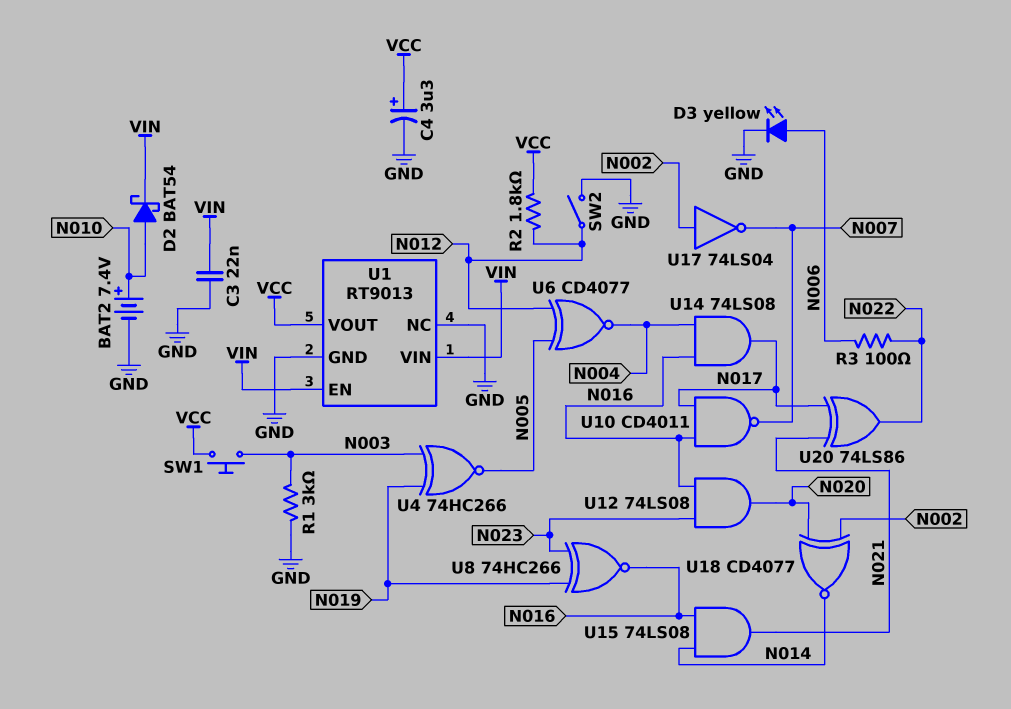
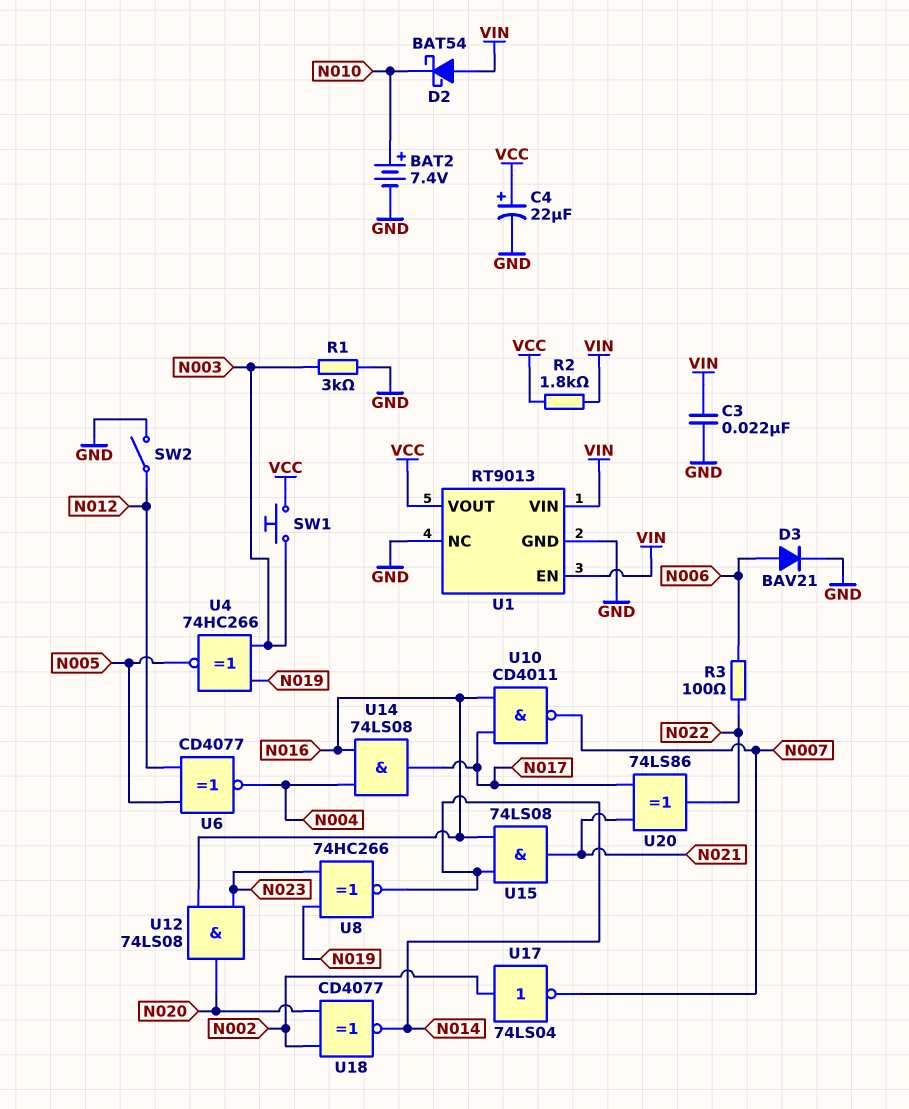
C4: 3.3uF (plus VCC, minus GND) -> 22uF (plus VCC, minus GND)
D2: schottky BAT54 (A N010, K VIN) -> schottky BAT54 (A VIN, K N010)
D3: LED yellow (A N006, K GND) -> diode BAV21 (A N006, K GND)
R2: 1.8k (N012, VCC) -> 1.8k (VCC, VIN)
U8: XNOR 74HC266 (in N019, in N023, out N016) -> XNOR 74HC266 (in N019, in N023, out N014)

